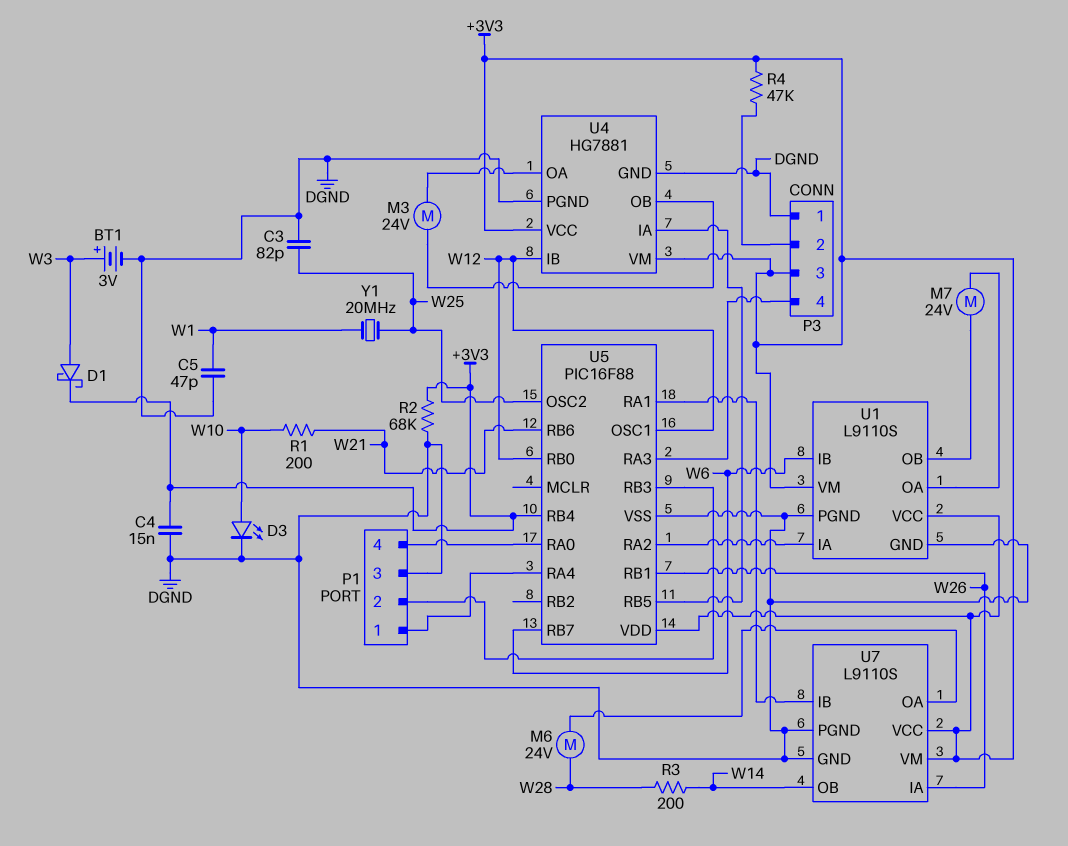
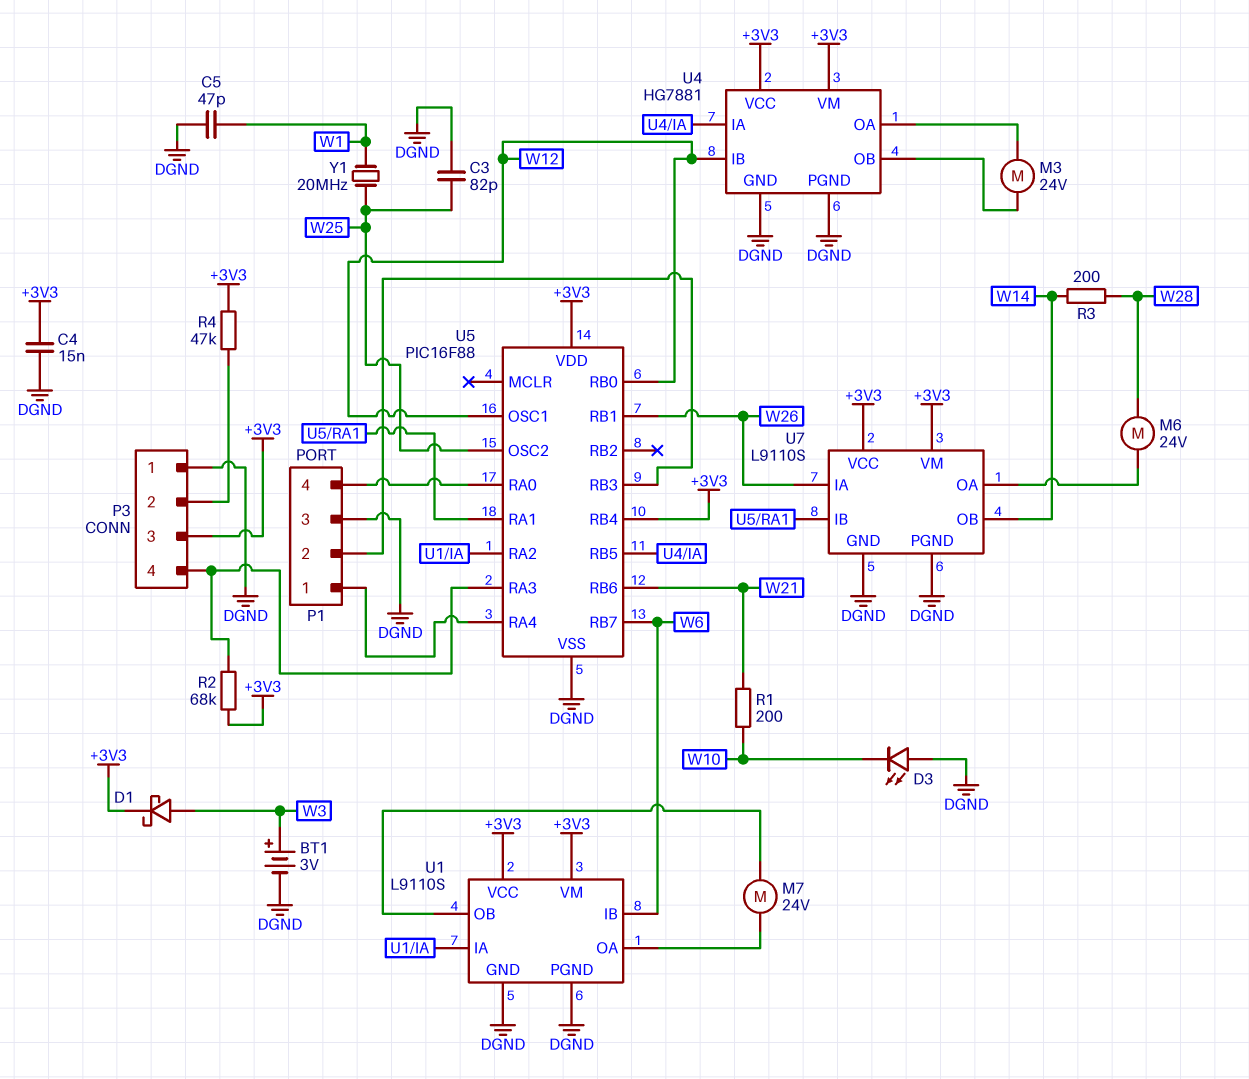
D3: LED (A W10, K DGND) -> LED (A DGND, K W10)
R2: 68k (+3V3, DGND) -> 68k (+3V3, P3/4)

